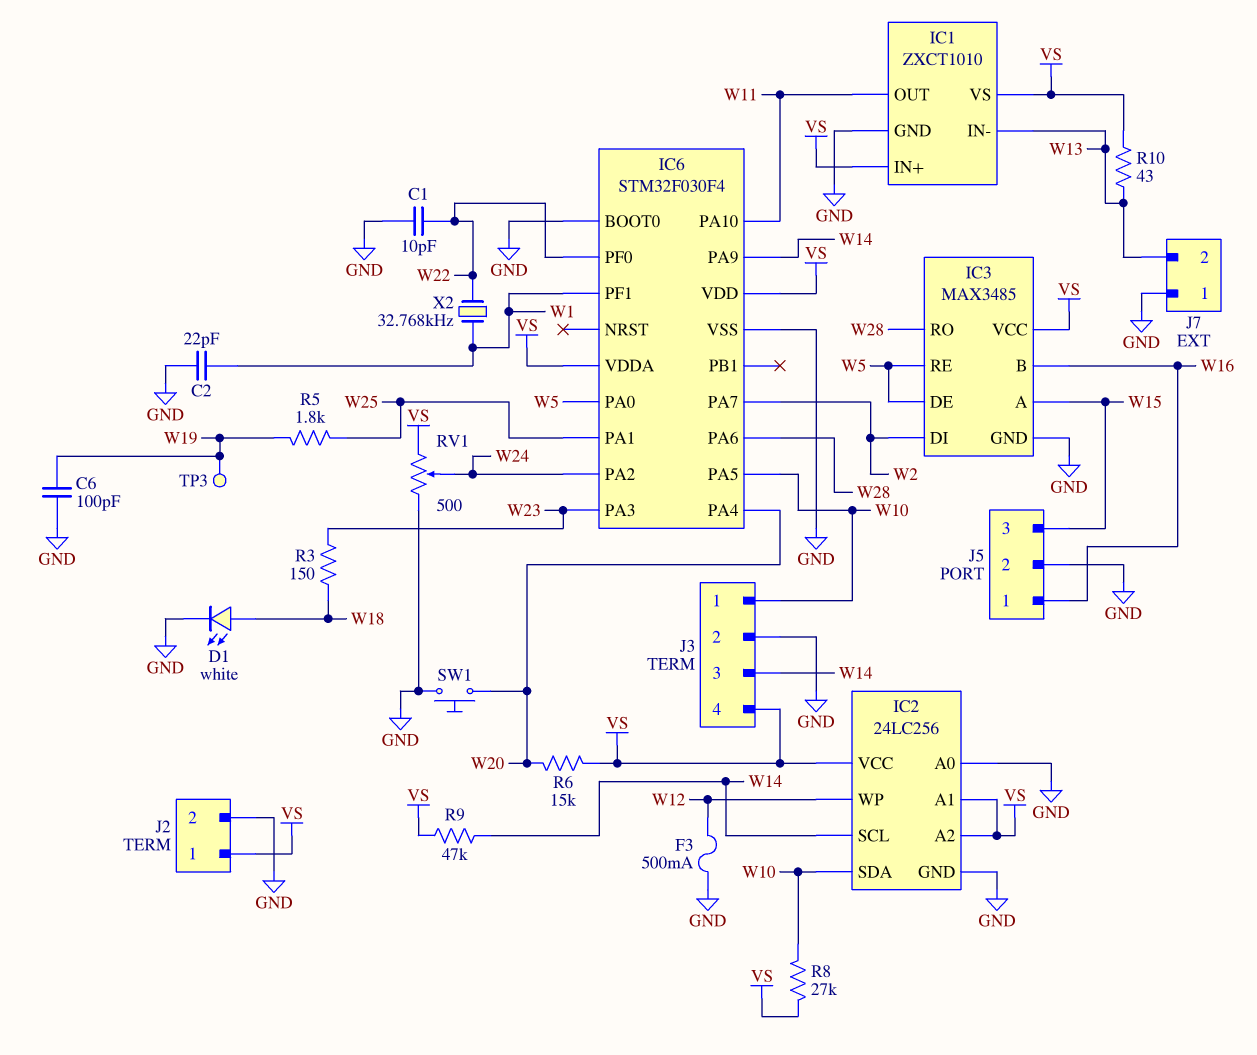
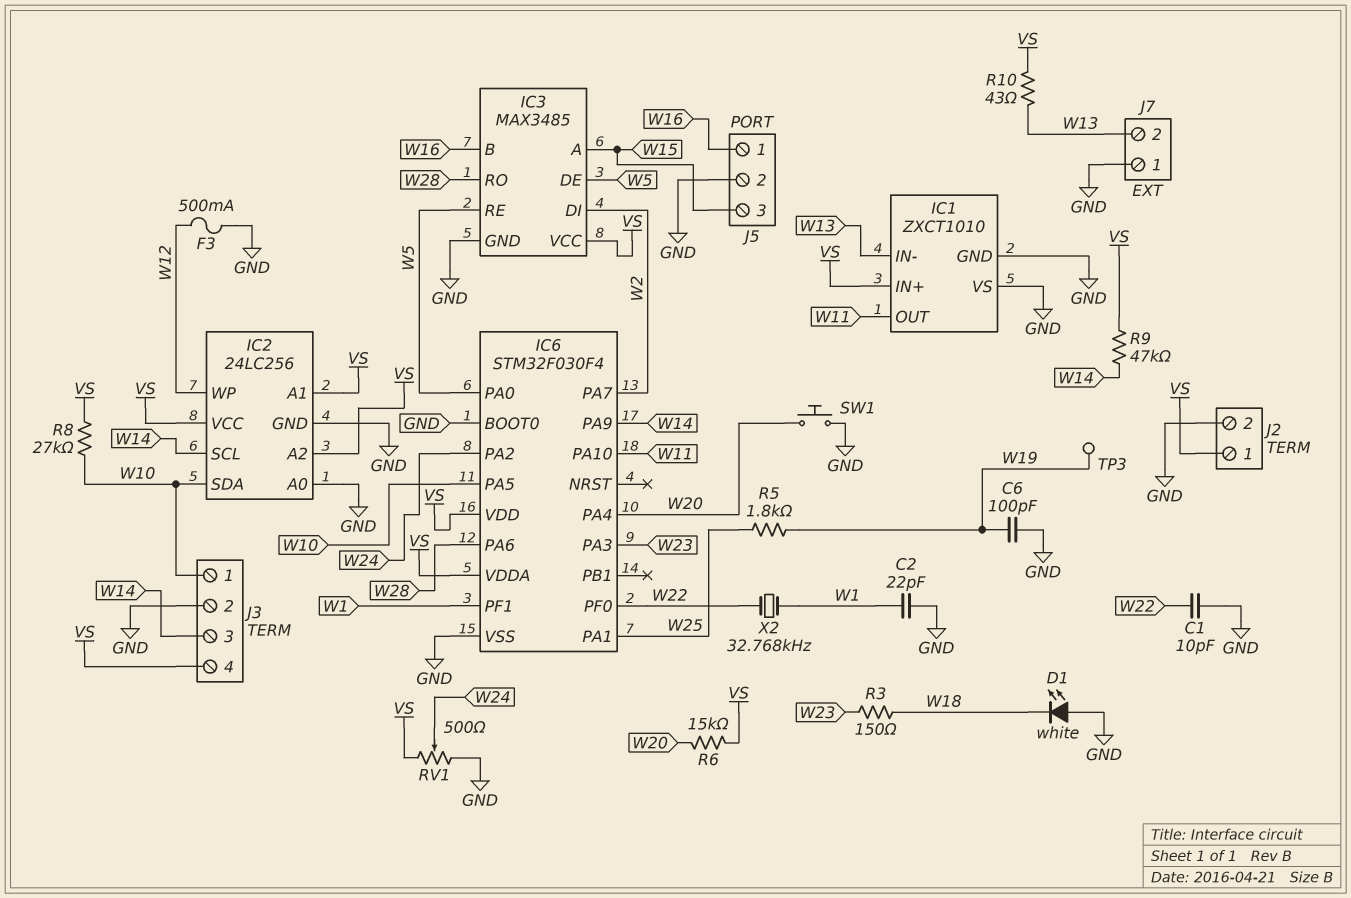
D1: LED white (A W18, K GND) -> LED white (A GND, K W18)
IC1 pin VS: VS -> GND

